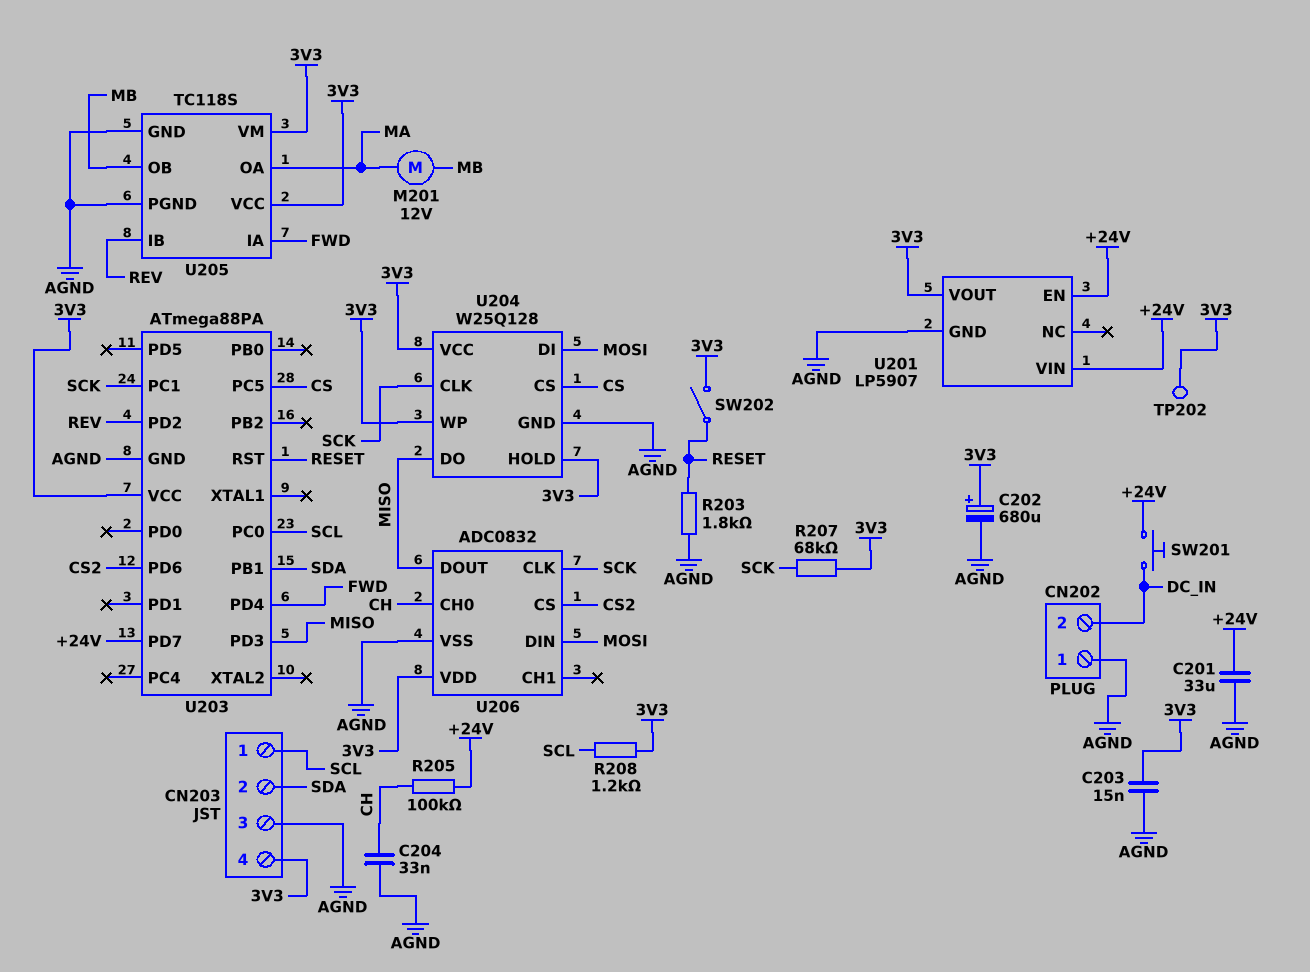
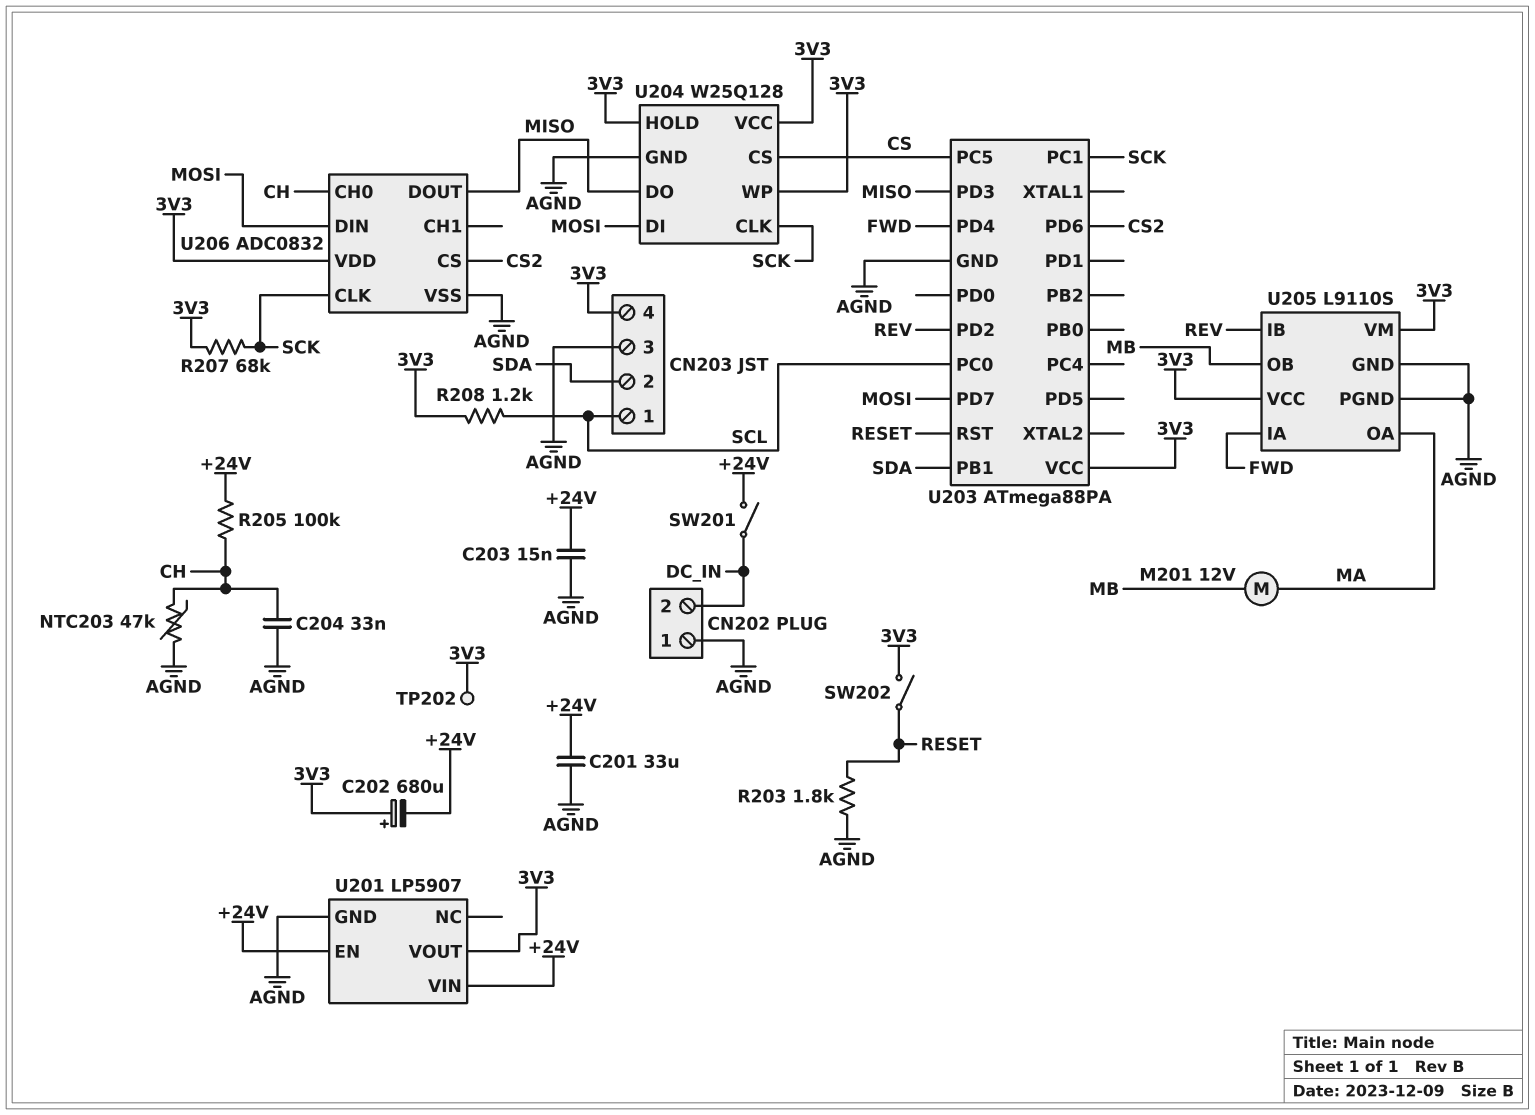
C202: 680uF (plus 3V3, minus AGND) -> 680uF (plus 3V3, minus +24V)
C203: 15nF (3V3, AGND) -> 15nF (+24V, AGND)
NTC203: none -> 47k (AGND, CH)
SW201: button (+24V, DC_IN) -> switch (+24V, DC_IN)
U203 pin PD7: +24V -> MOSI
U205: TC118S -> L9110S

